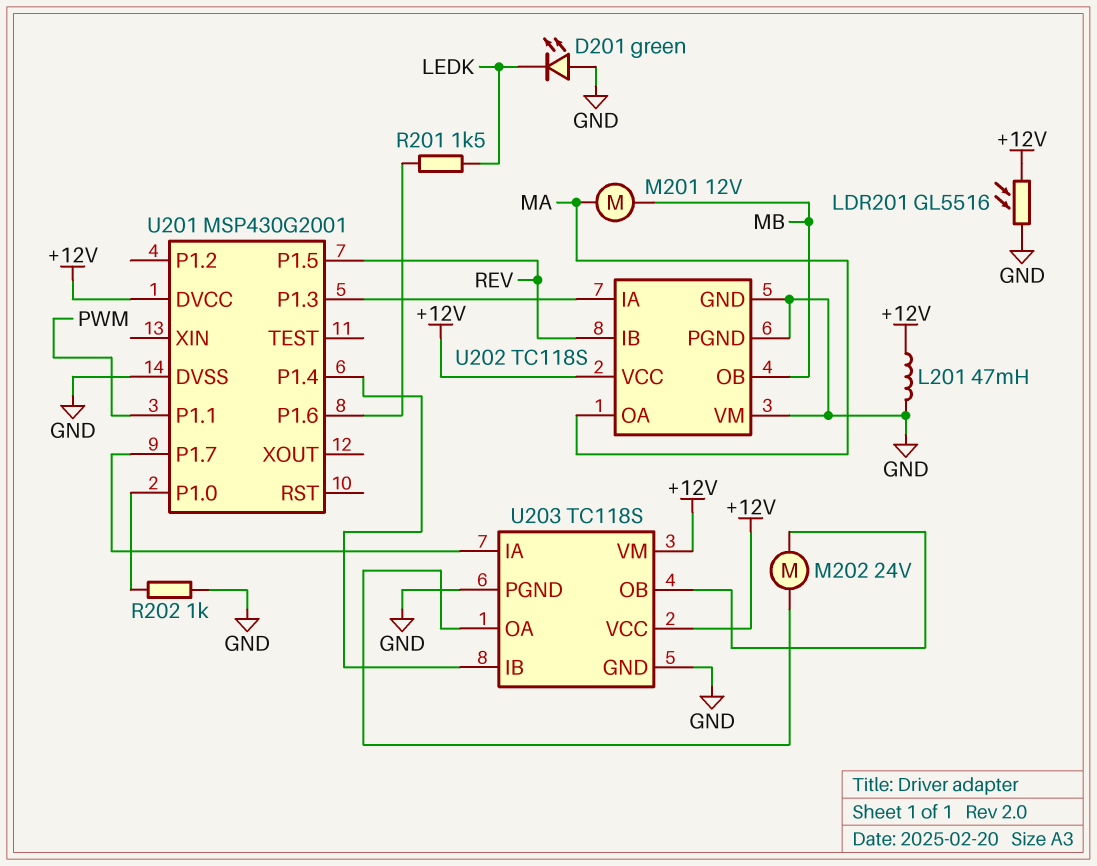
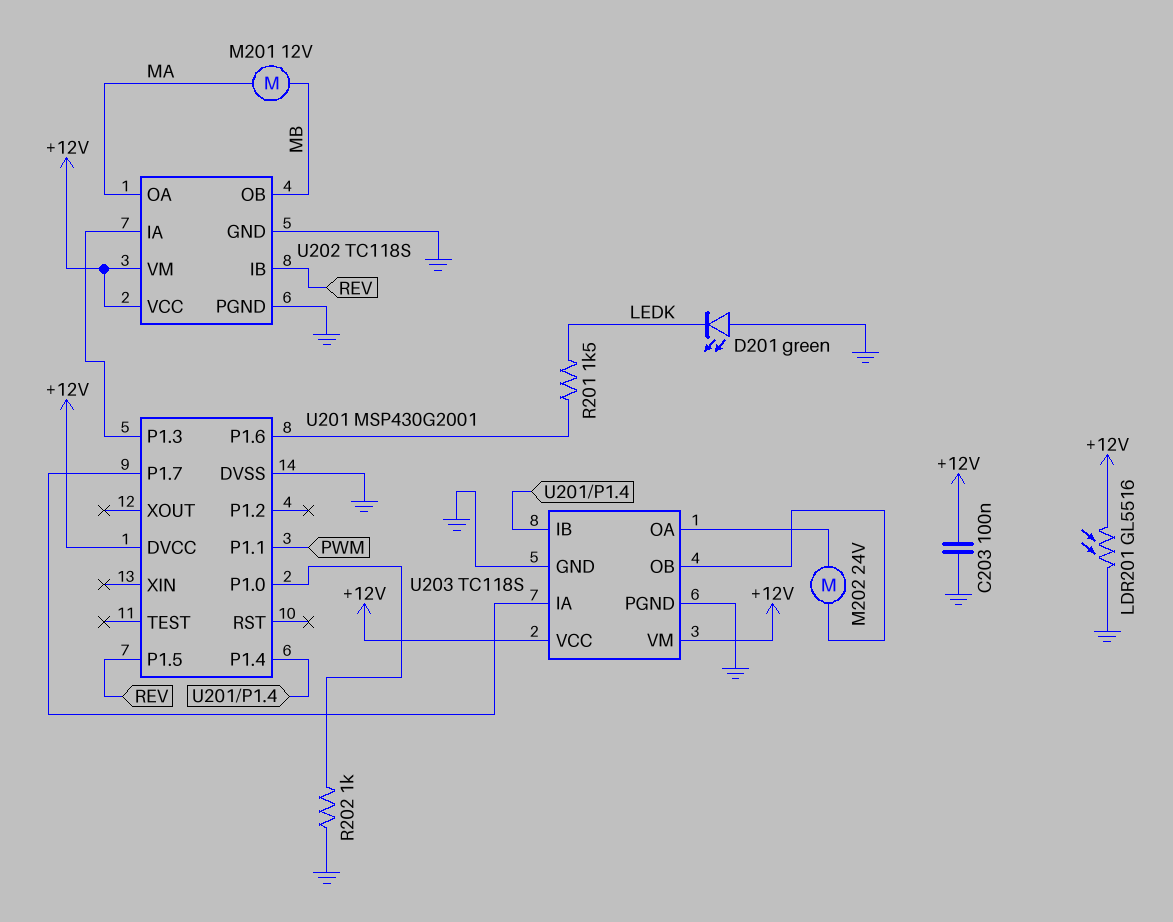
C203: none -> 100nF (+12V, GND)
L201: 47mH (+12V, GND) -> none
U202 pin VM: GND -> +12V

